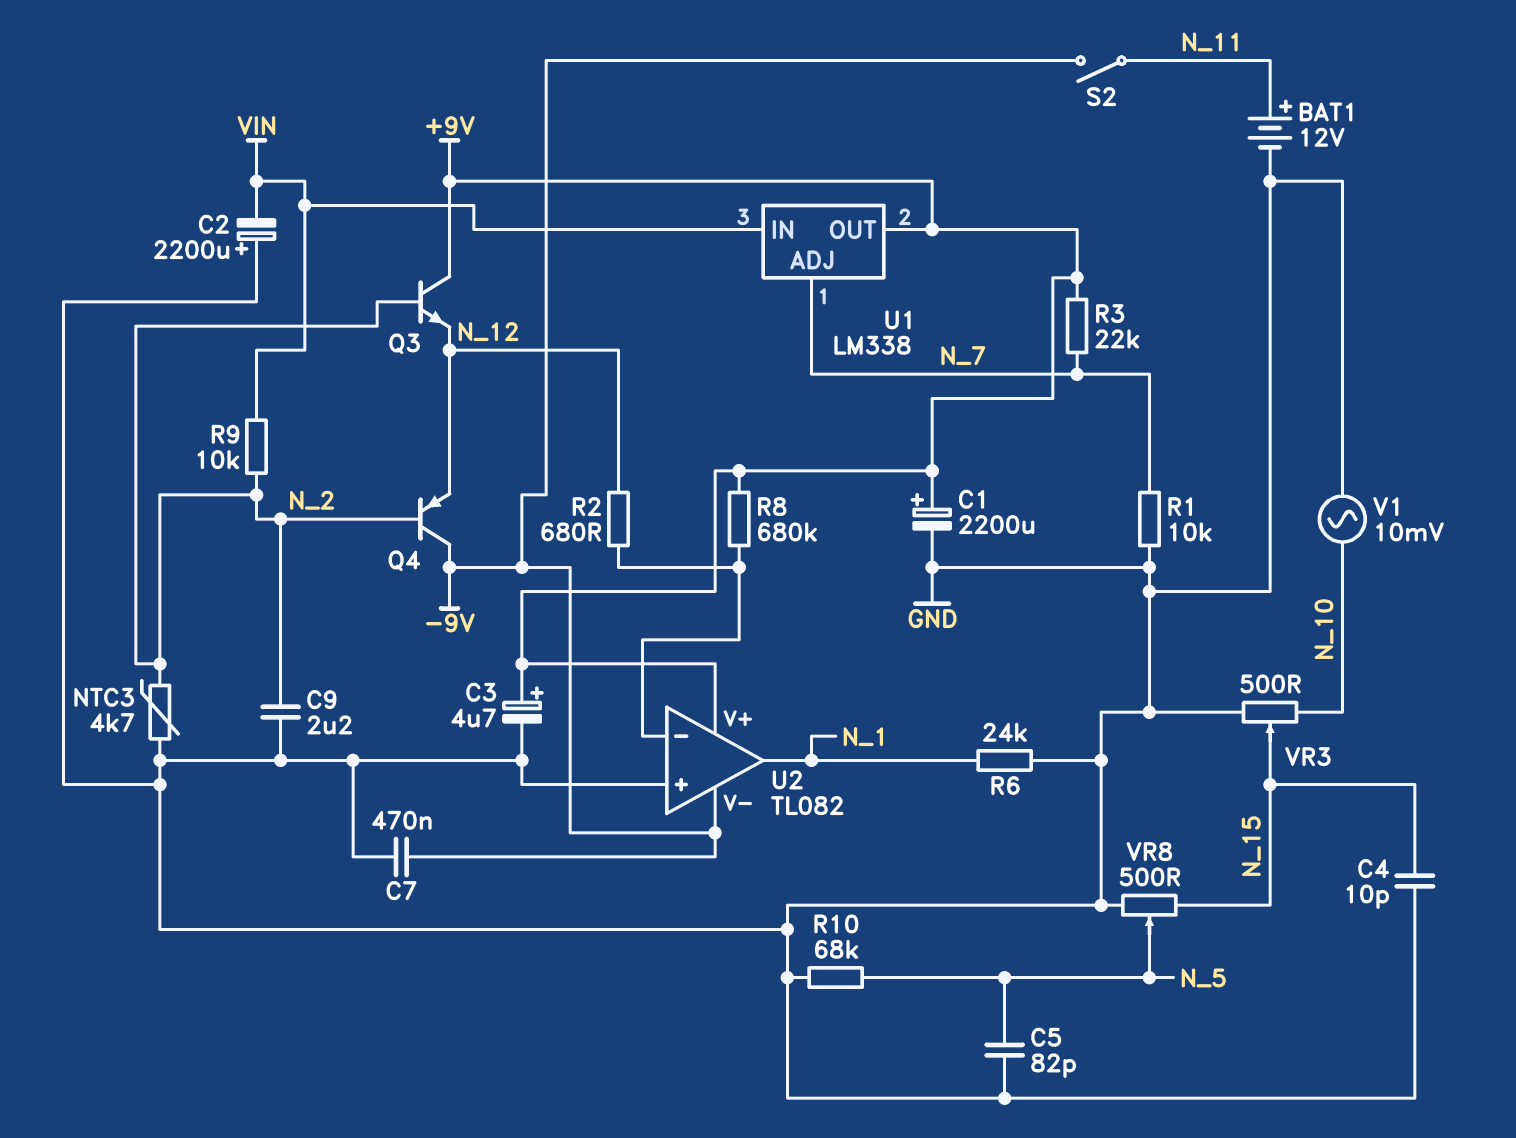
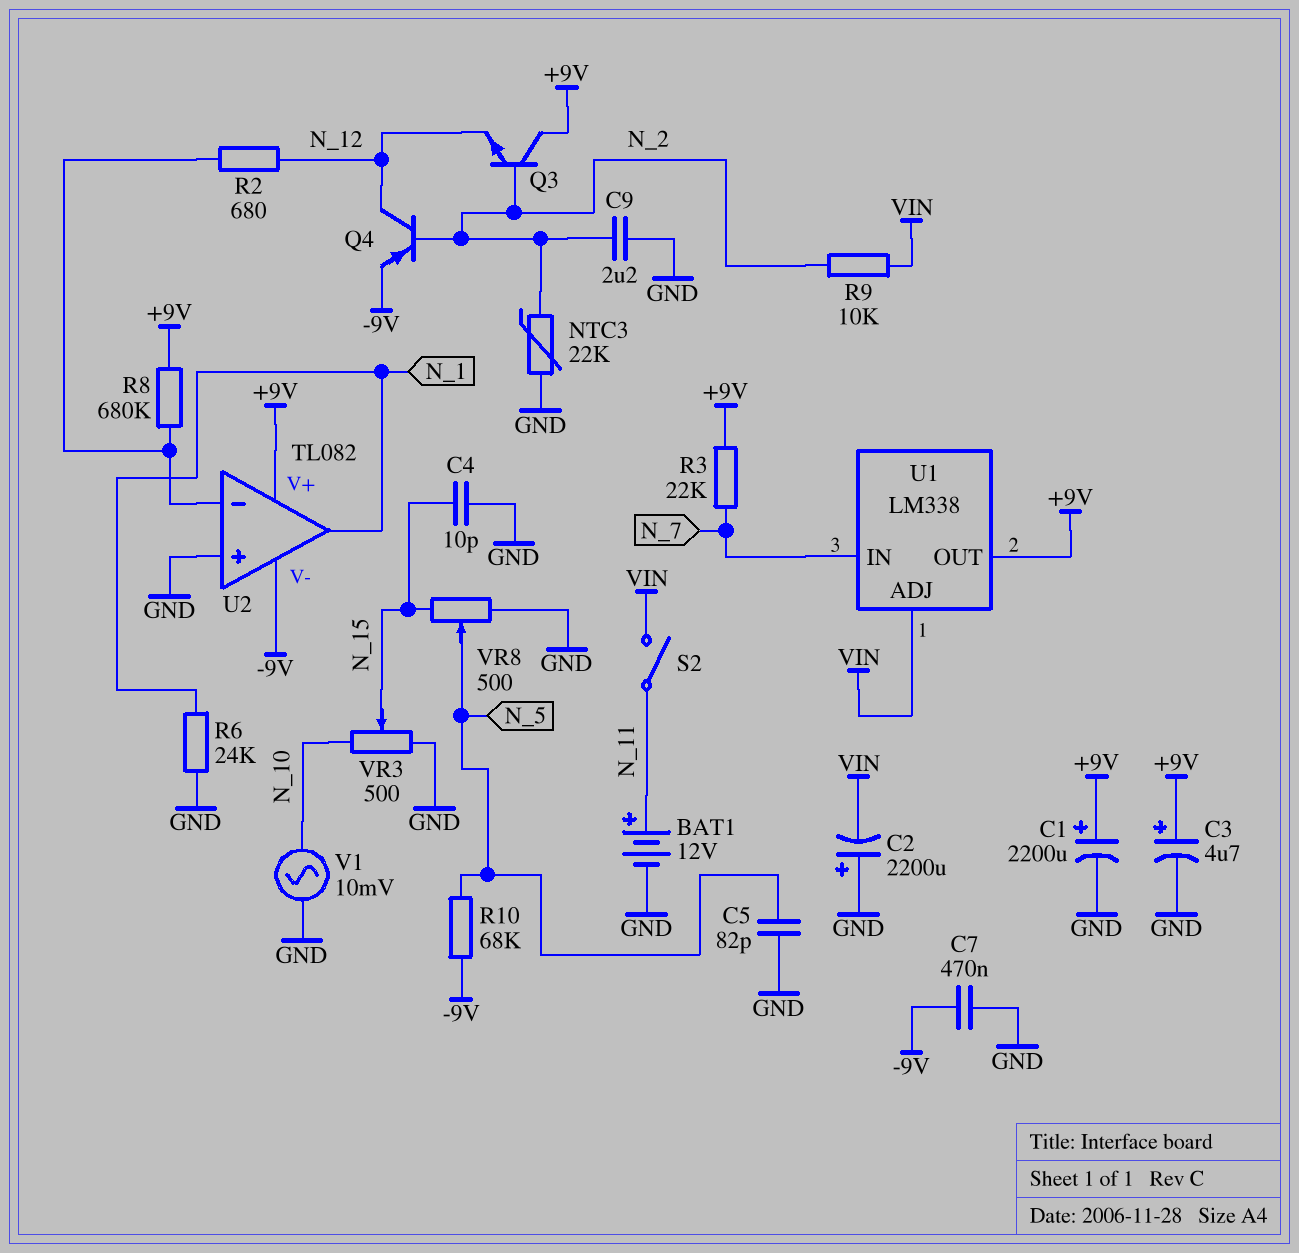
NTC3: 4.7k (GND, N_2) -> 22k (GND, N_2)
Q4: PNP (B N_2, C -9V, E N_12) -> PNP (B N_2, C N_12, E -9V)
R1: 10k (GND, N_7) -> none
R10: 68k (GND, N_5) -> 68k (-9V, N_5)
S2: switch (-9V, N_11) -> switch (N_11, VIN)
U1 pin ADJ: N_7 -> VIN
U1 pin IN: VIN -> N_7

